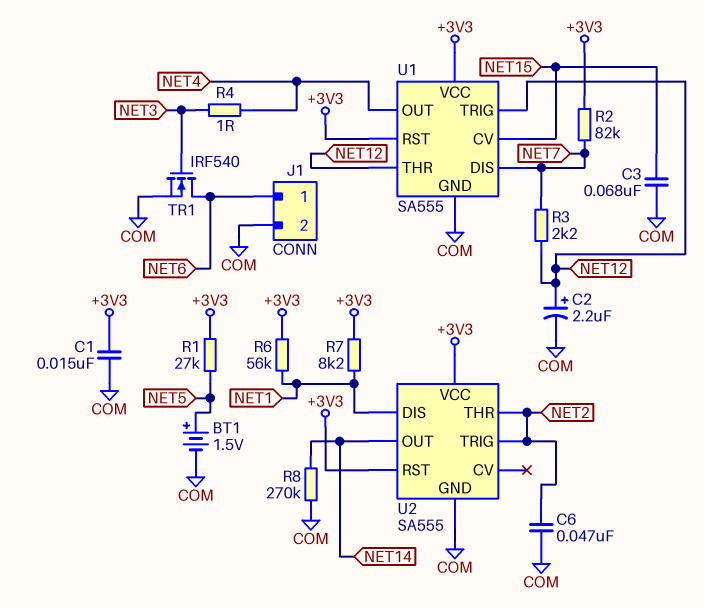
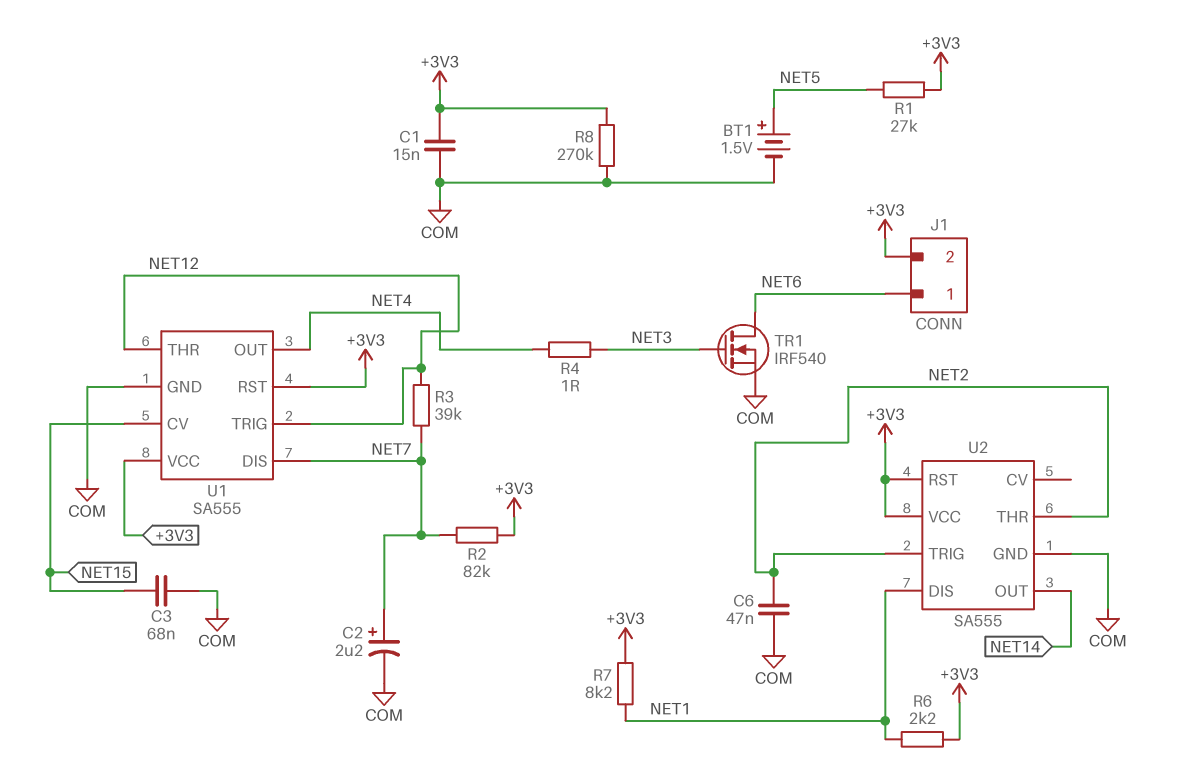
C2: 2.2uF (plus NET12, minus COM) -> 2.2uF (plus NET7, minus COM)
J1 pin 2: COM -> +3V3
R3: 2.2k (NET7, NET12) -> 39k (NET7, NET12)
R6: 56k (+3V3, NET1) -> 2.2k (+3V3, NET1)
R8: 270k (COM, NET14) -> 270k (+3V3, COM)

